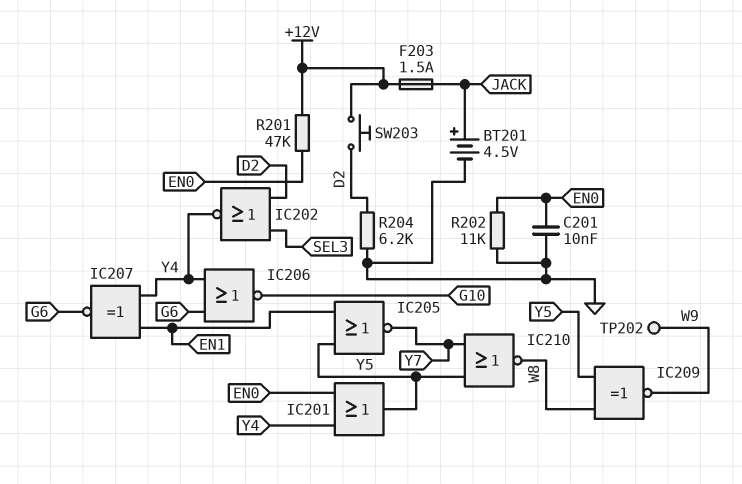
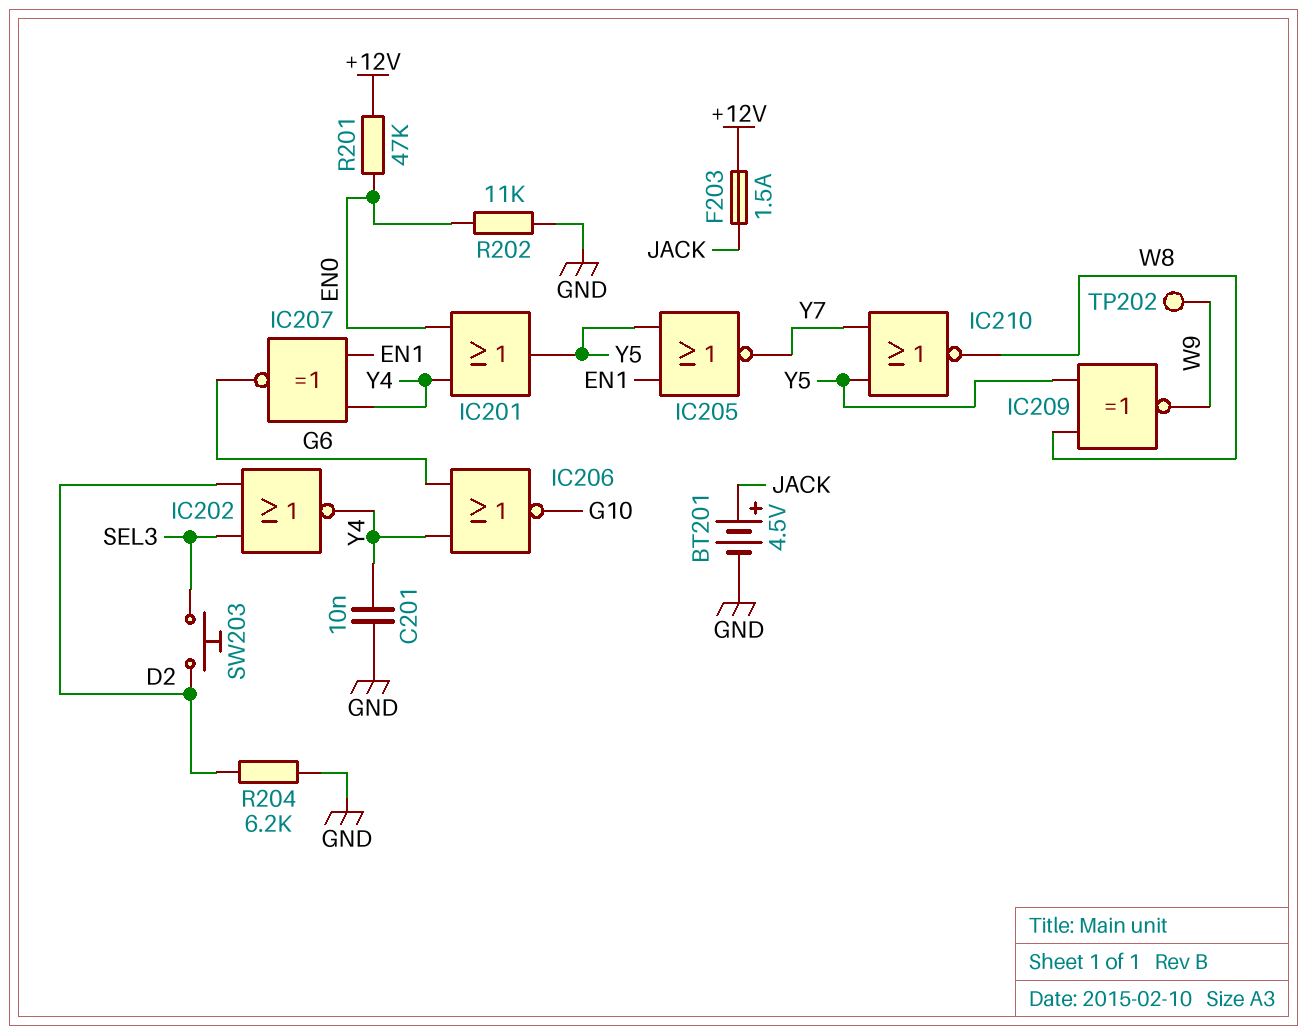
C201: 10nF (EN0, GND) -> 10nF (GND, Y4)
SW203: button (+12V, D2) -> button (D2, SEL3)

